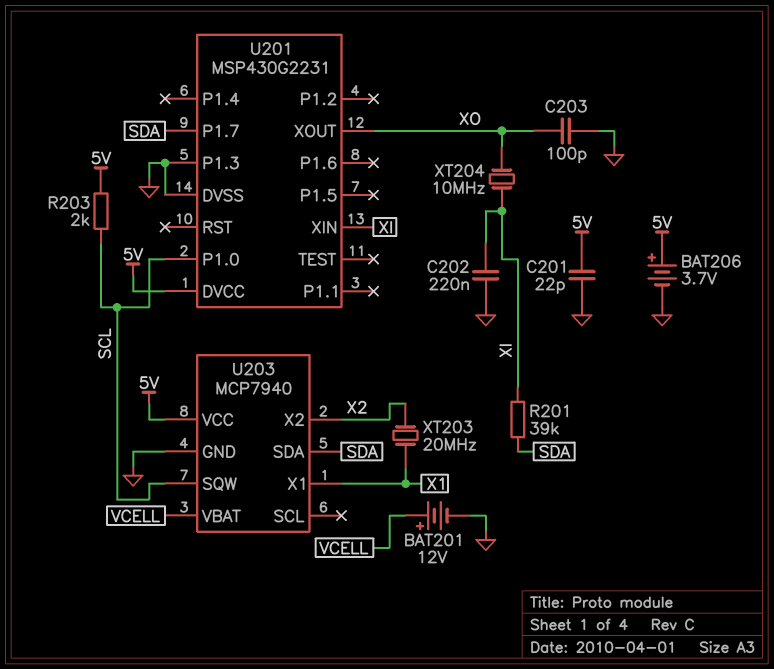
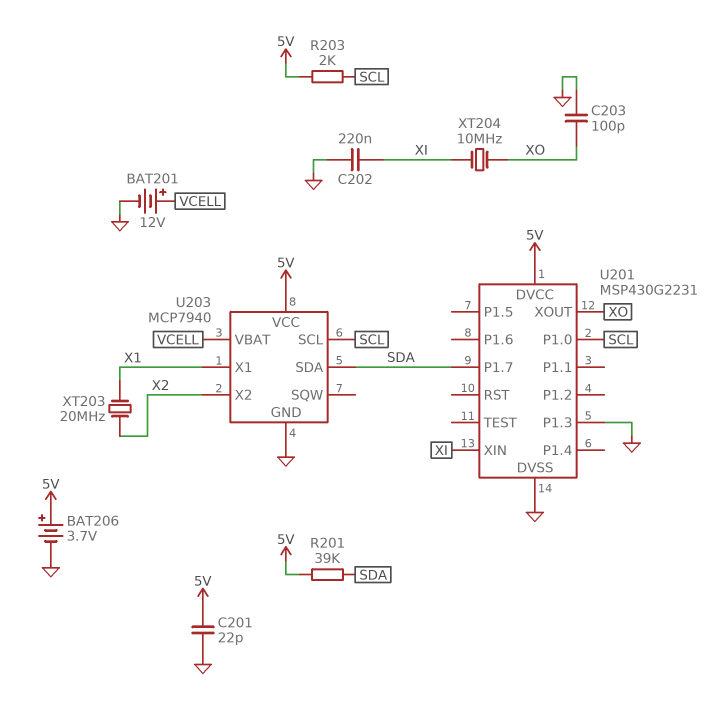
R201: 39k (SDA, XI) -> 39k (5V, SDA)
U203 pin SCL: none -> SCL
U203 pin SQW: SCL -> none

